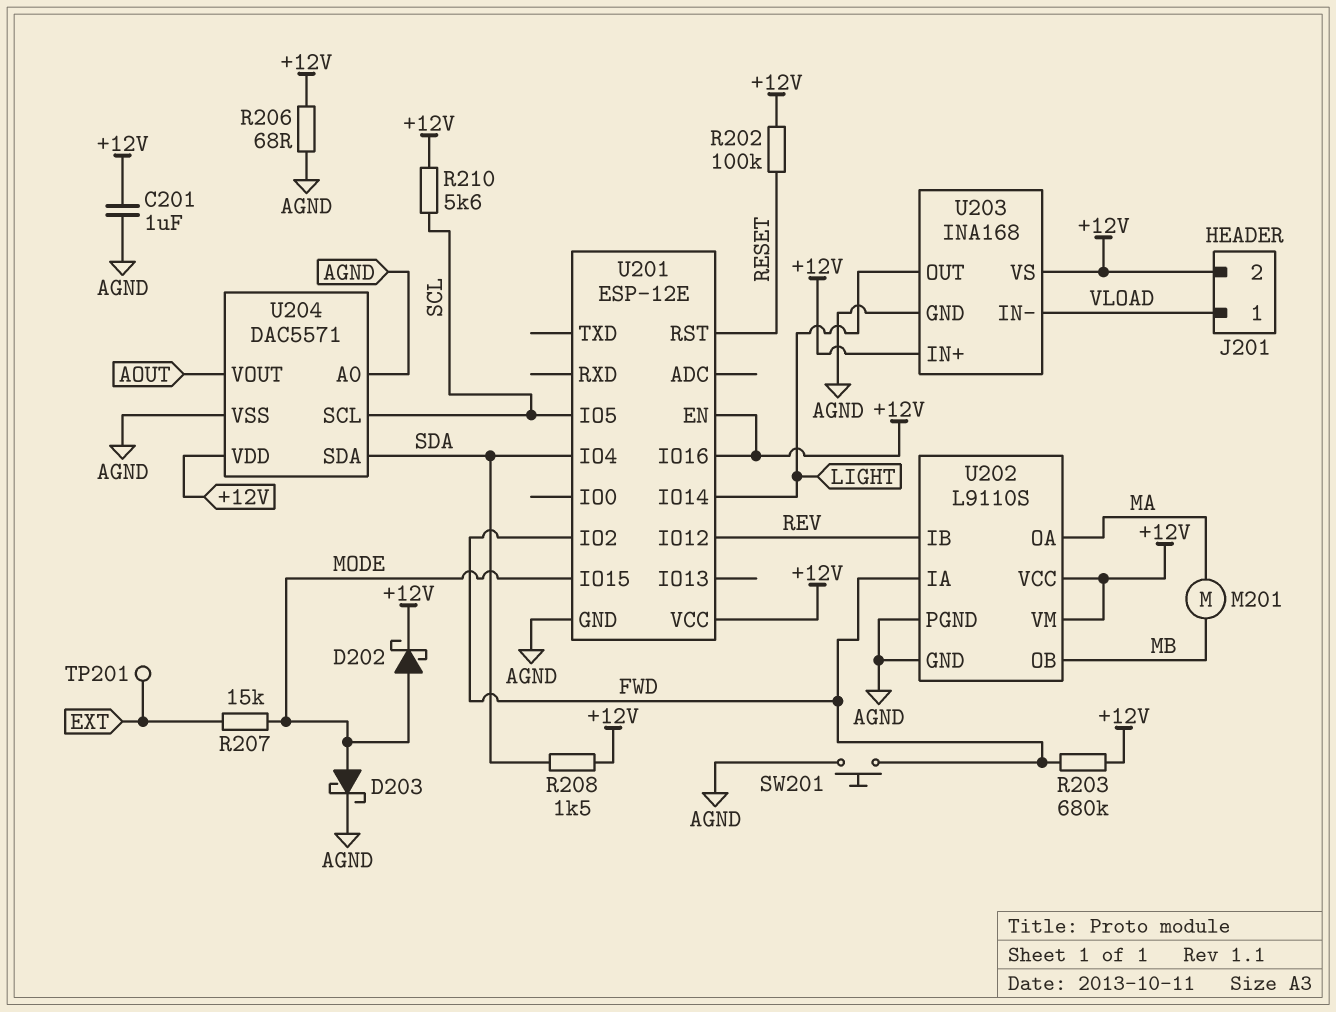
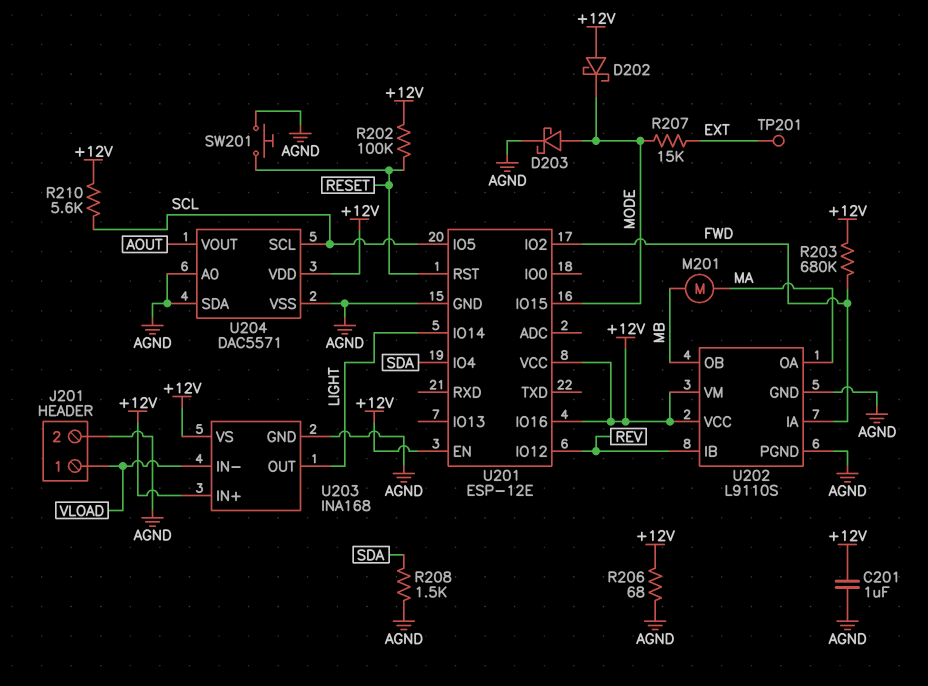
D202: schottky (A MODE, K +12V) -> schottky (A +12V, K MODE)
J201 pin 2: +12V -> AGND
R208: 1.5k (+12V, SDA) -> 1.5k (AGND, SDA)
SW201: button (AGND, FWD) -> button (AGND, RESET)
U204 pin SDA: SDA -> AGND

